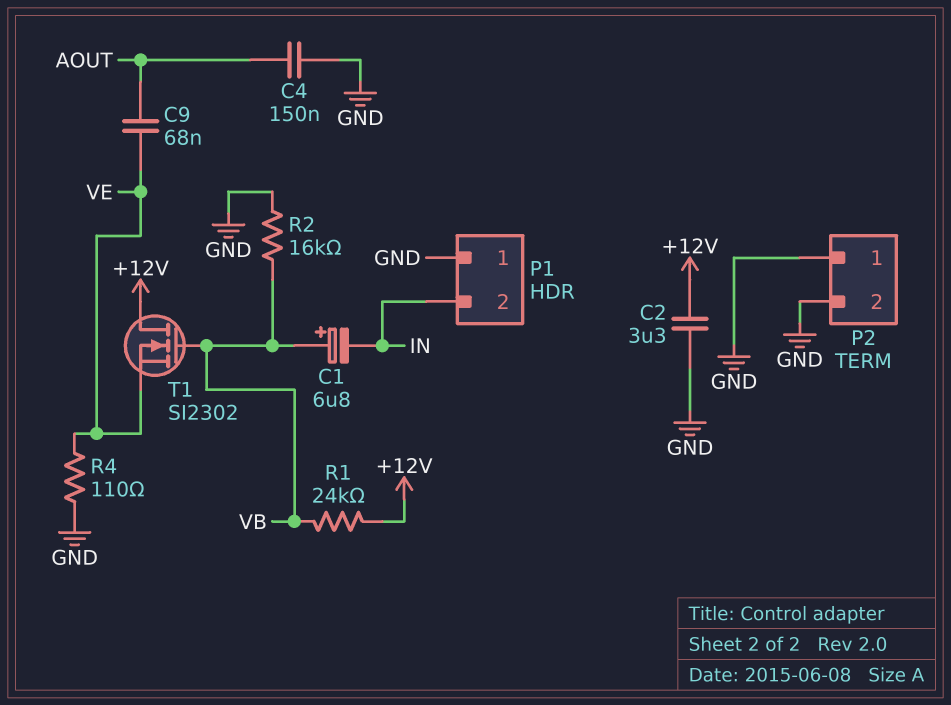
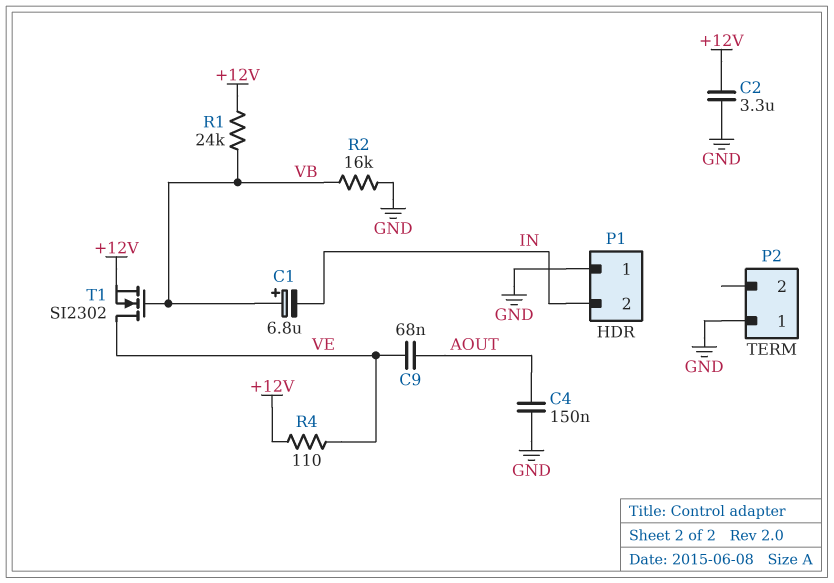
P2 pin 2: GND -> none
R4: 110 (GND, VE) -> 110 (+12V, VE)
T1: NMOS SI2302 (G VB, D +12V, S VE) -> NMOS SI2302 (G VB, D VE, S +12V)

